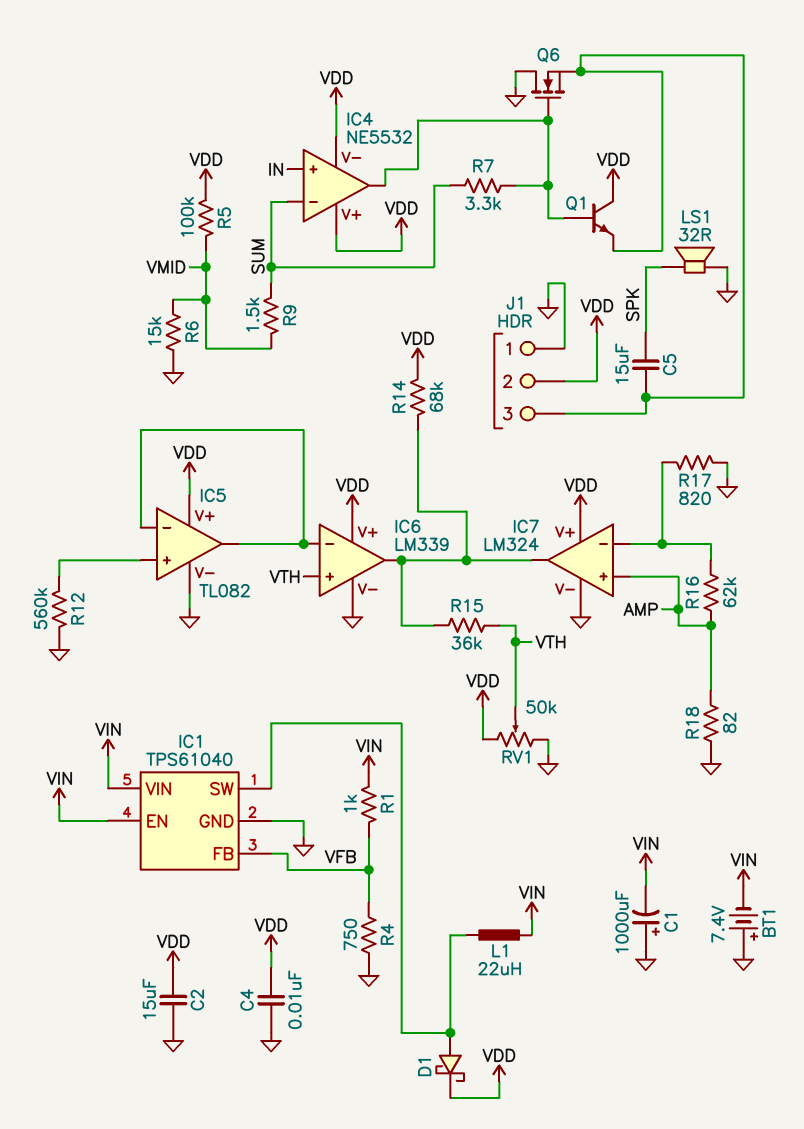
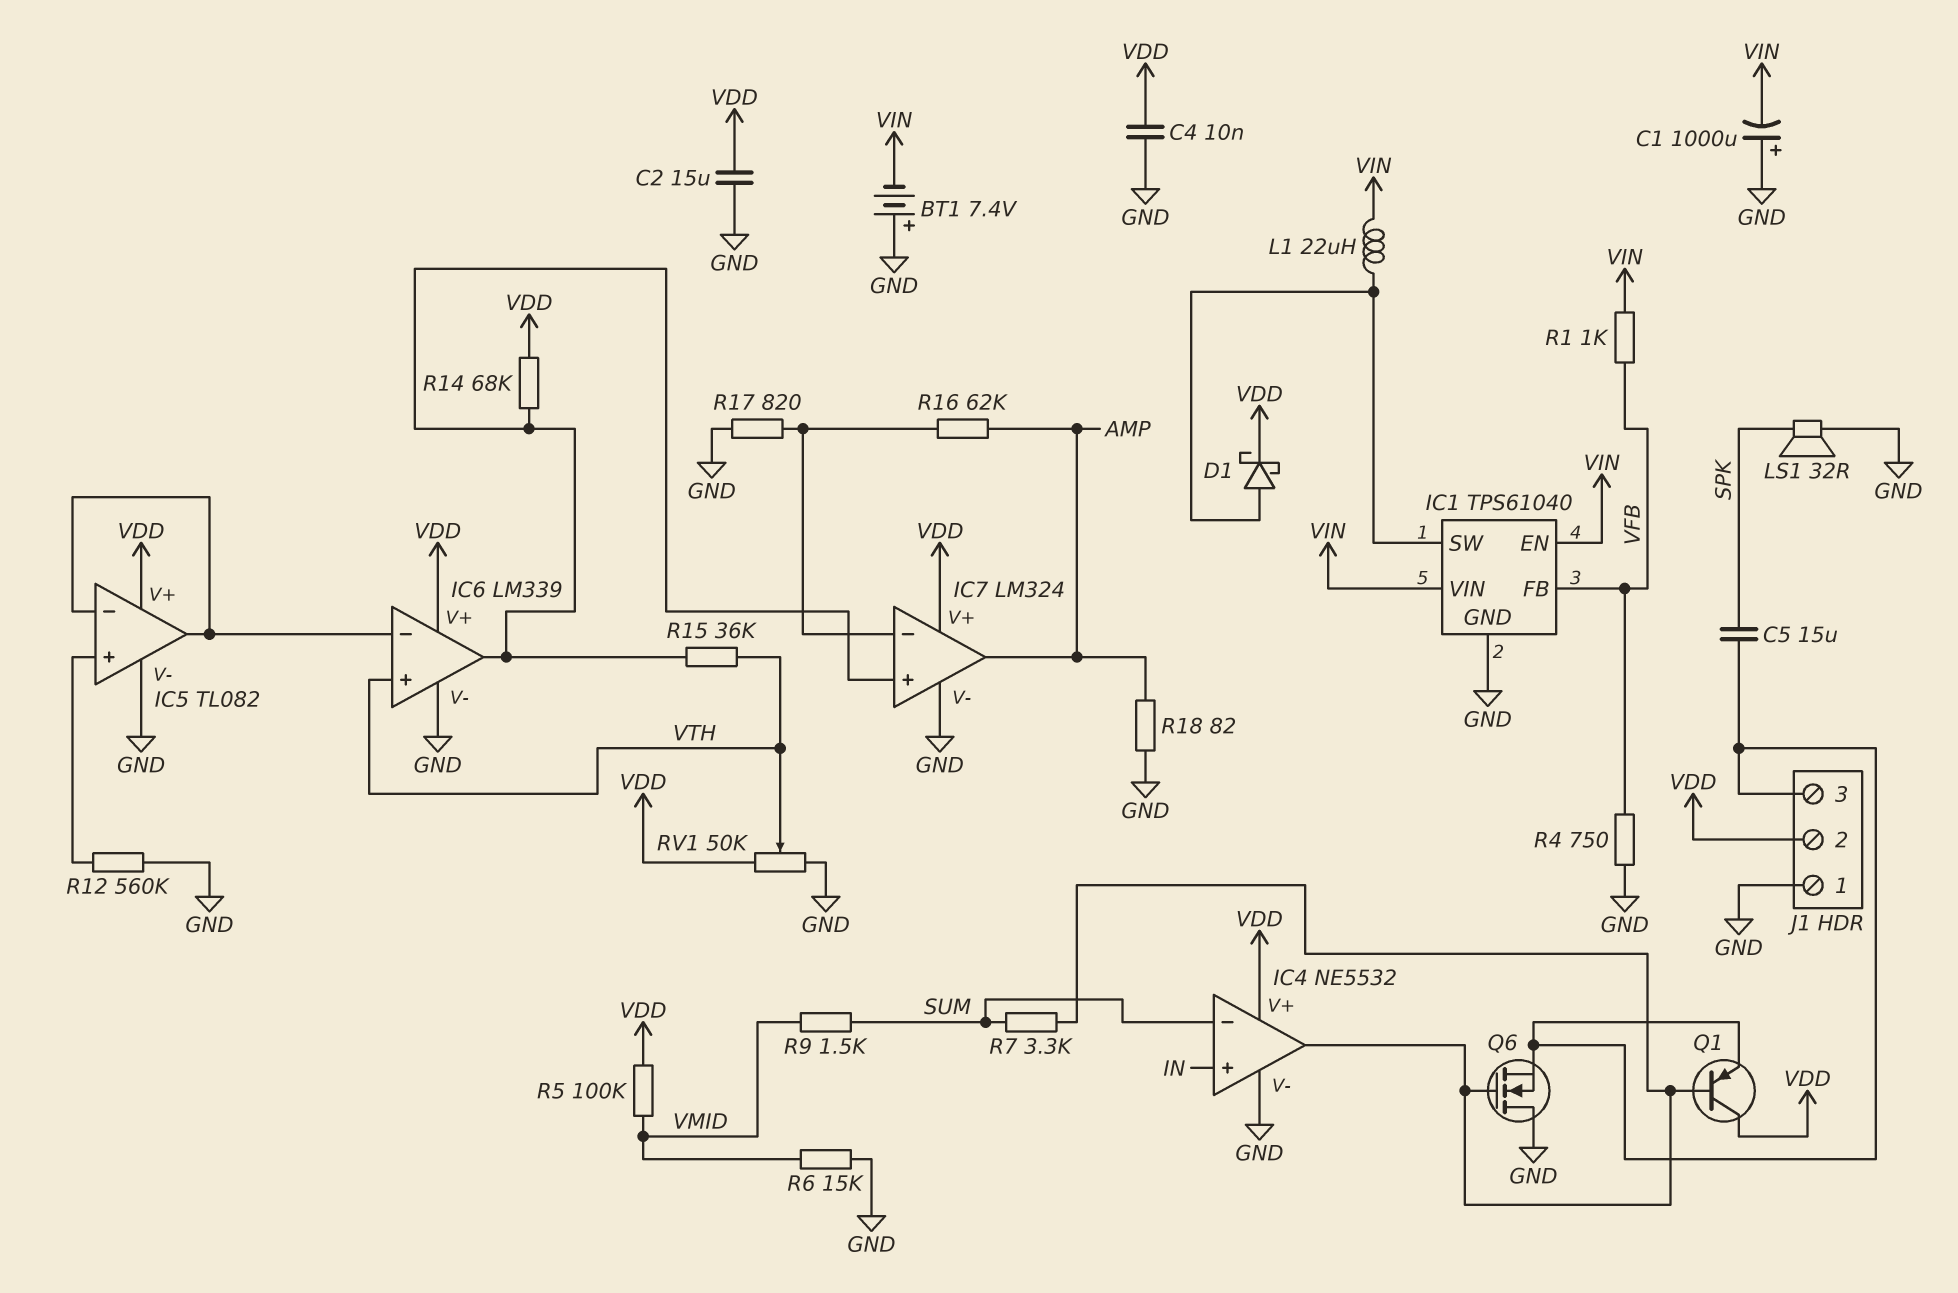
IC4 pin V-: VDD -> GND
IC7 pin in+: AMP -> IC6/out
IC7 pin out: IC6/out -> AMP
Q1: NPN (B IC4/out, C VDD, E J1/3) -> PNP (B IC4/out, C VDD, E J1/3)

